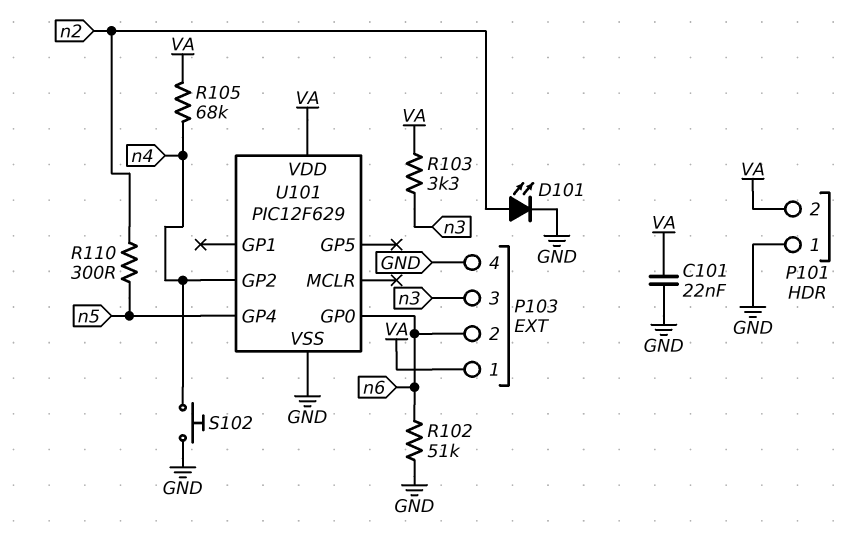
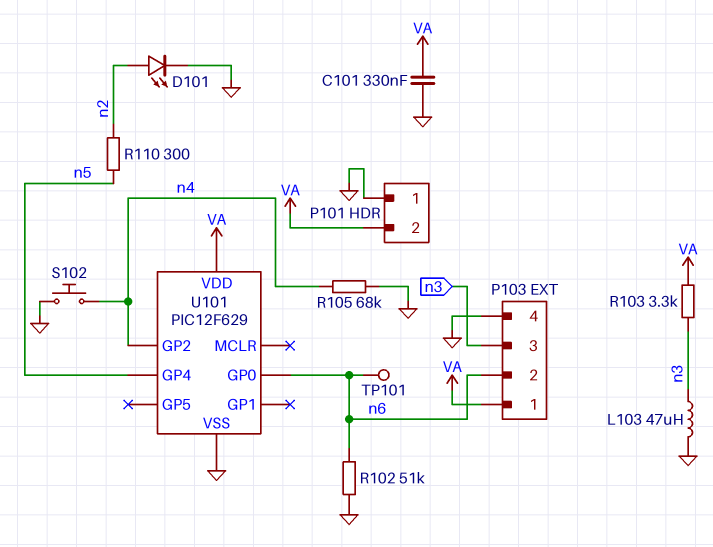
C101: 22nF (GND, VA) -> 330nF (GND, VA)
L103: none -> 47uH (GND, n3)
R105: 68k (VA, n4) -> 68k (GND, n4)
TP101: none -> test point (n6)

